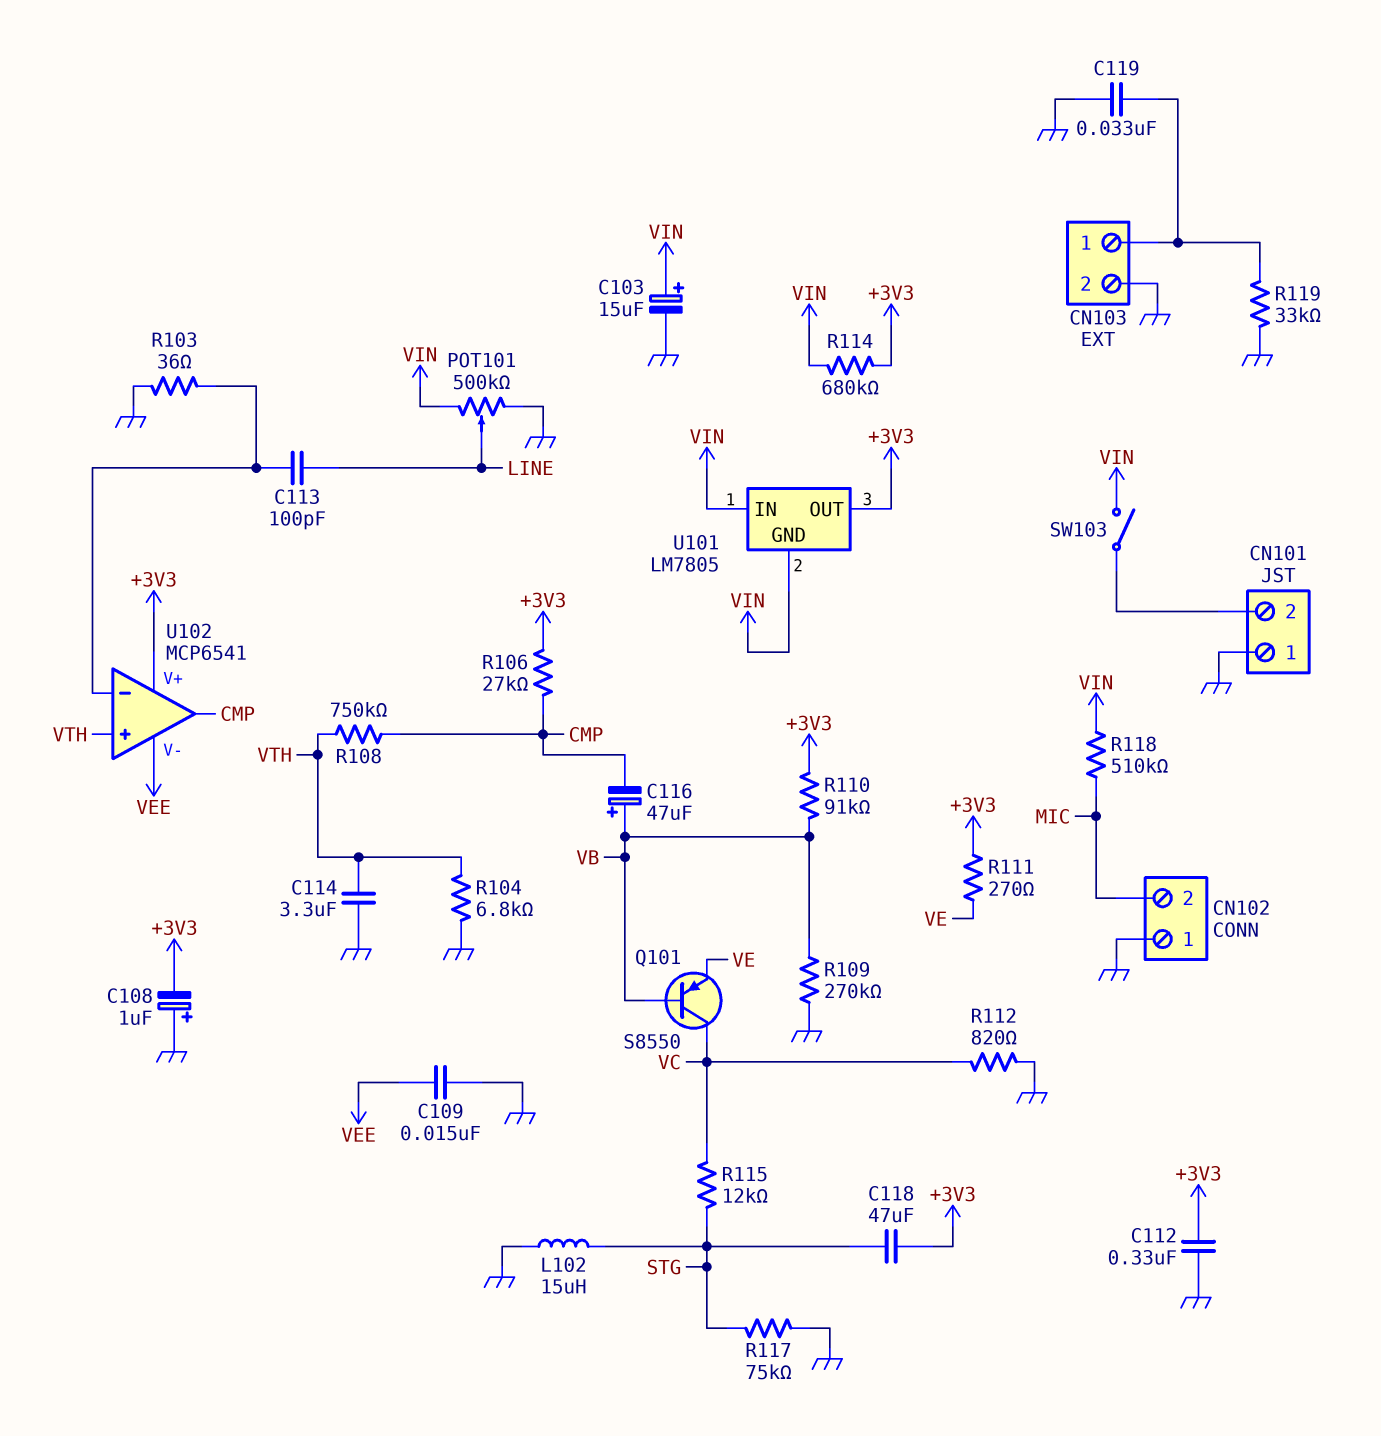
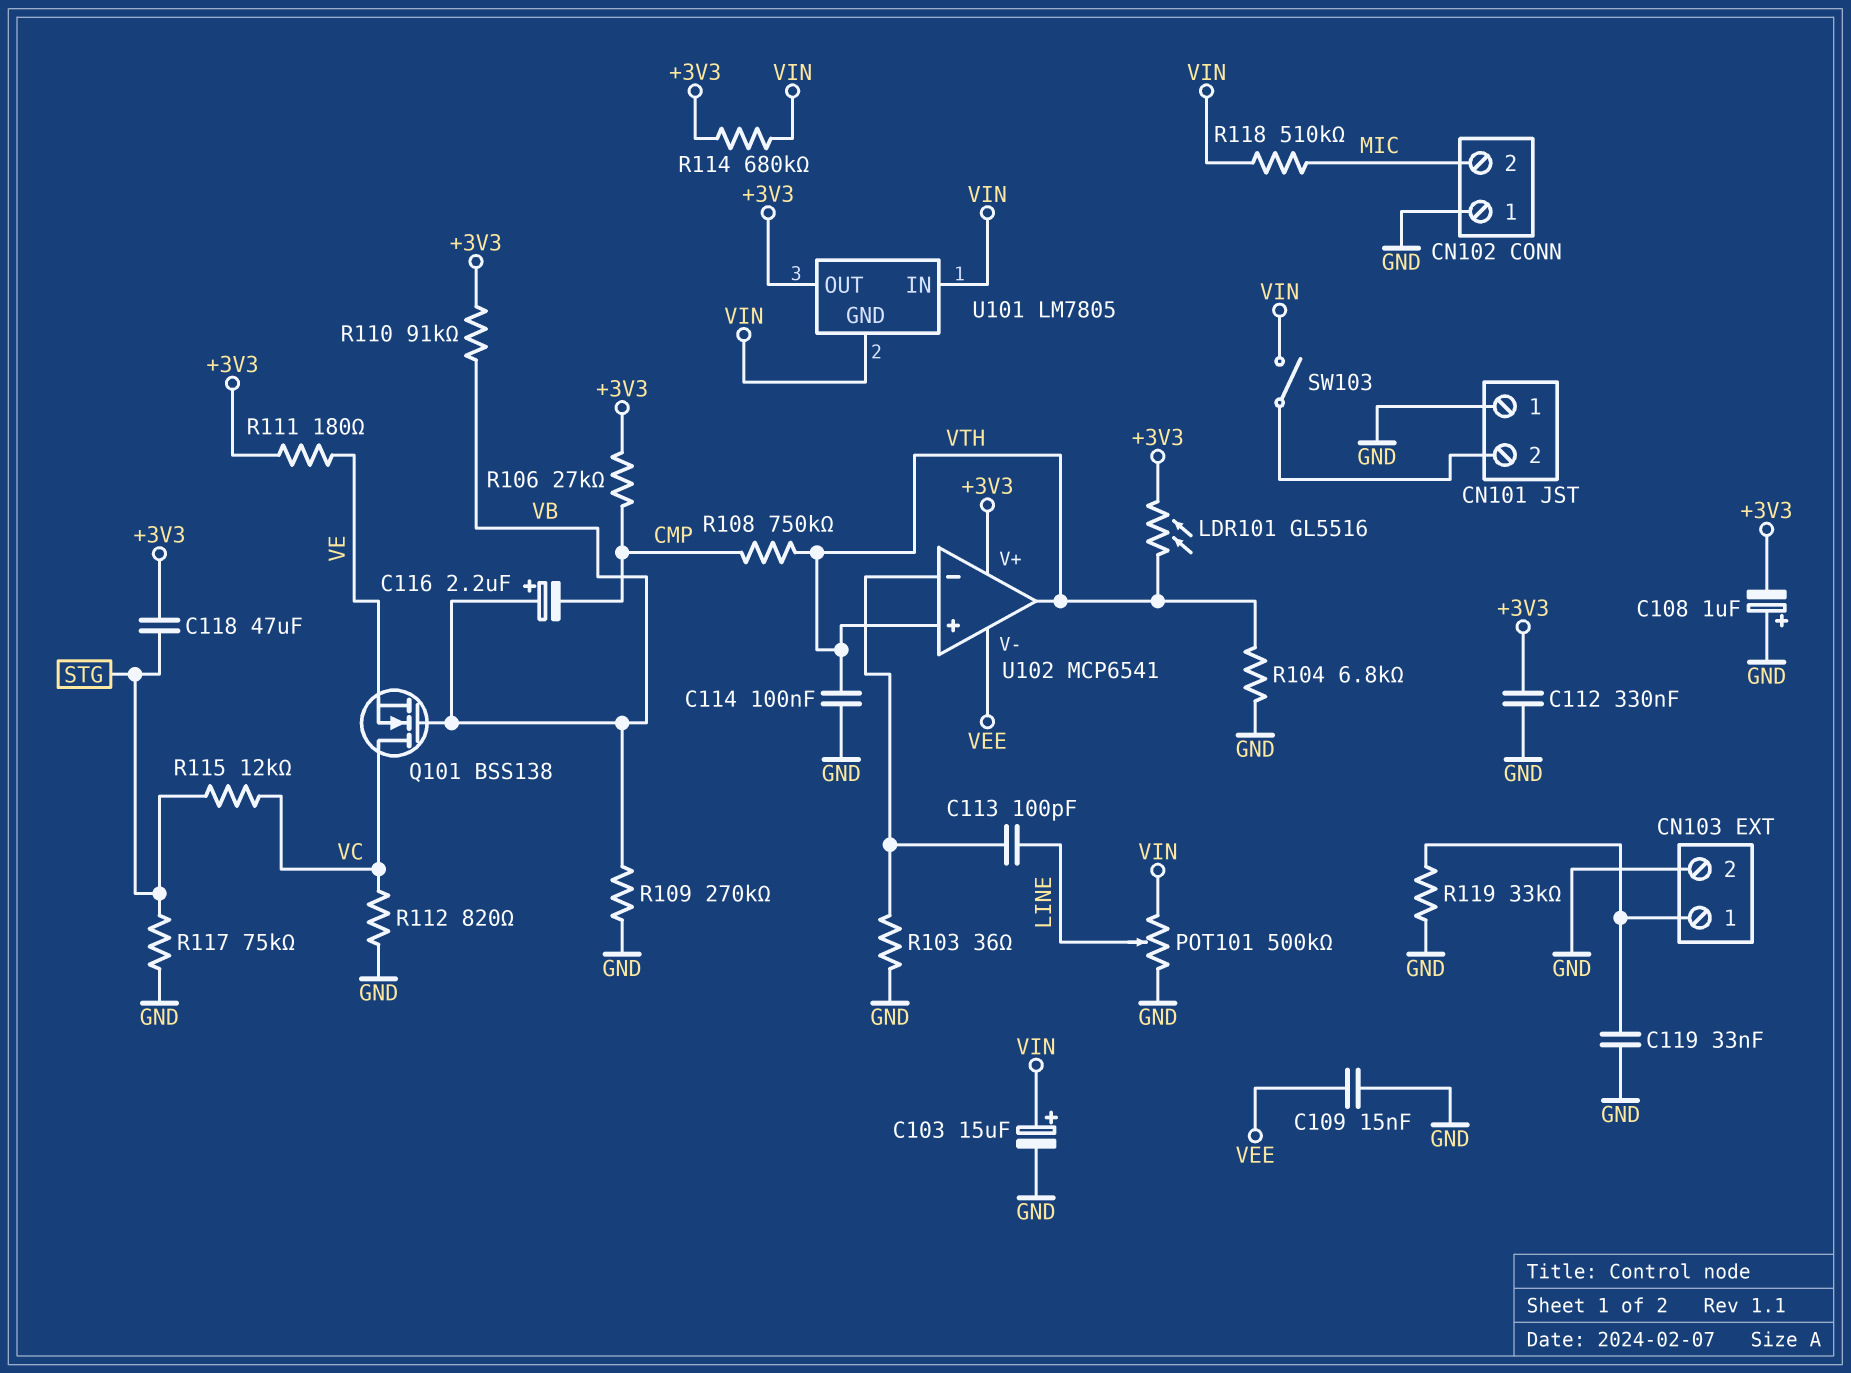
C114: 3.3uF (GND, VTH) -> 100nF (GND, VTH)
C116: 47uF (plus VB, minus CMP) -> 2.2uF (plus VB, minus CMP)
L102: 15uH (GND, STG) -> none
LDR101: none -> GL5516 (+3V3, VTH)
Q101: PNP S8550 (B VB, C VC, E VE) -> NMOS BSS138 (G VB, D VC, S VE)
R111: 270 (+3V3, VE) -> 180 (+3V3, VE)
U102 pin out: CMP -> VTH

